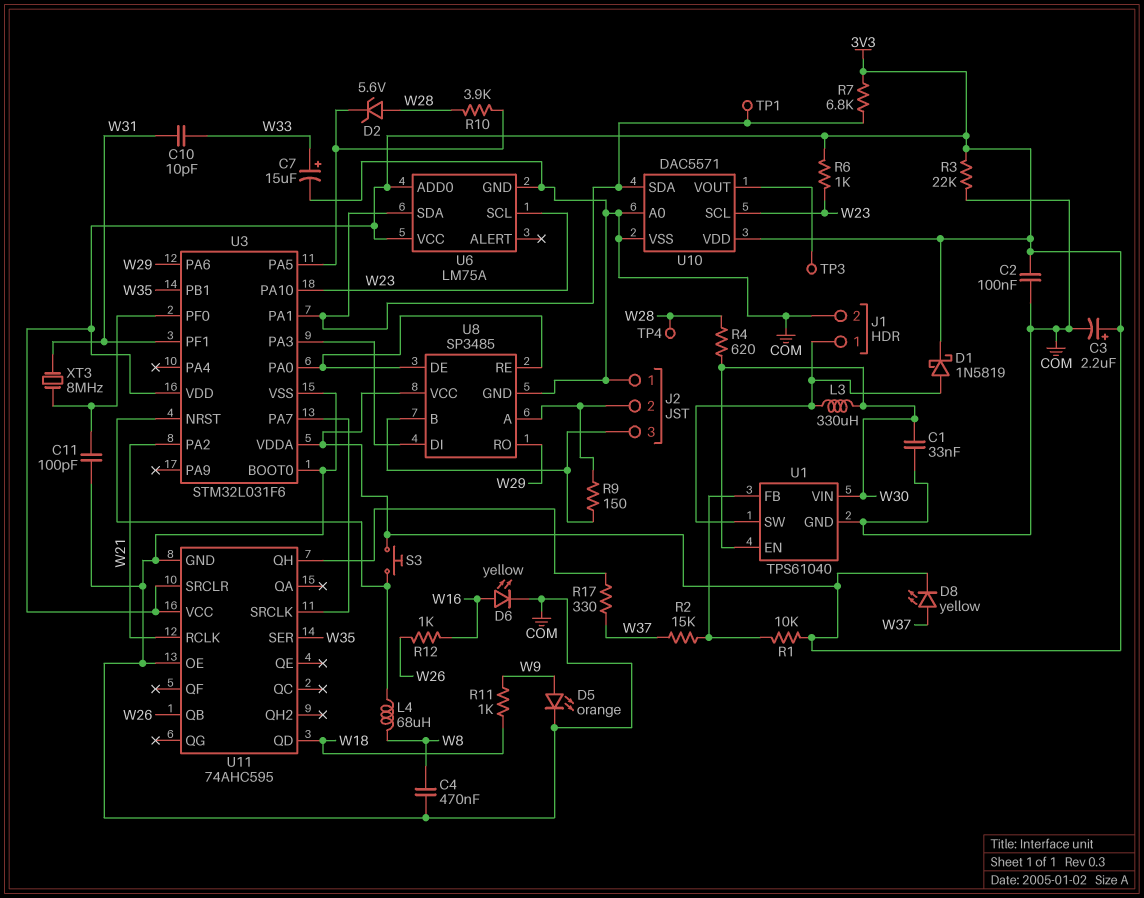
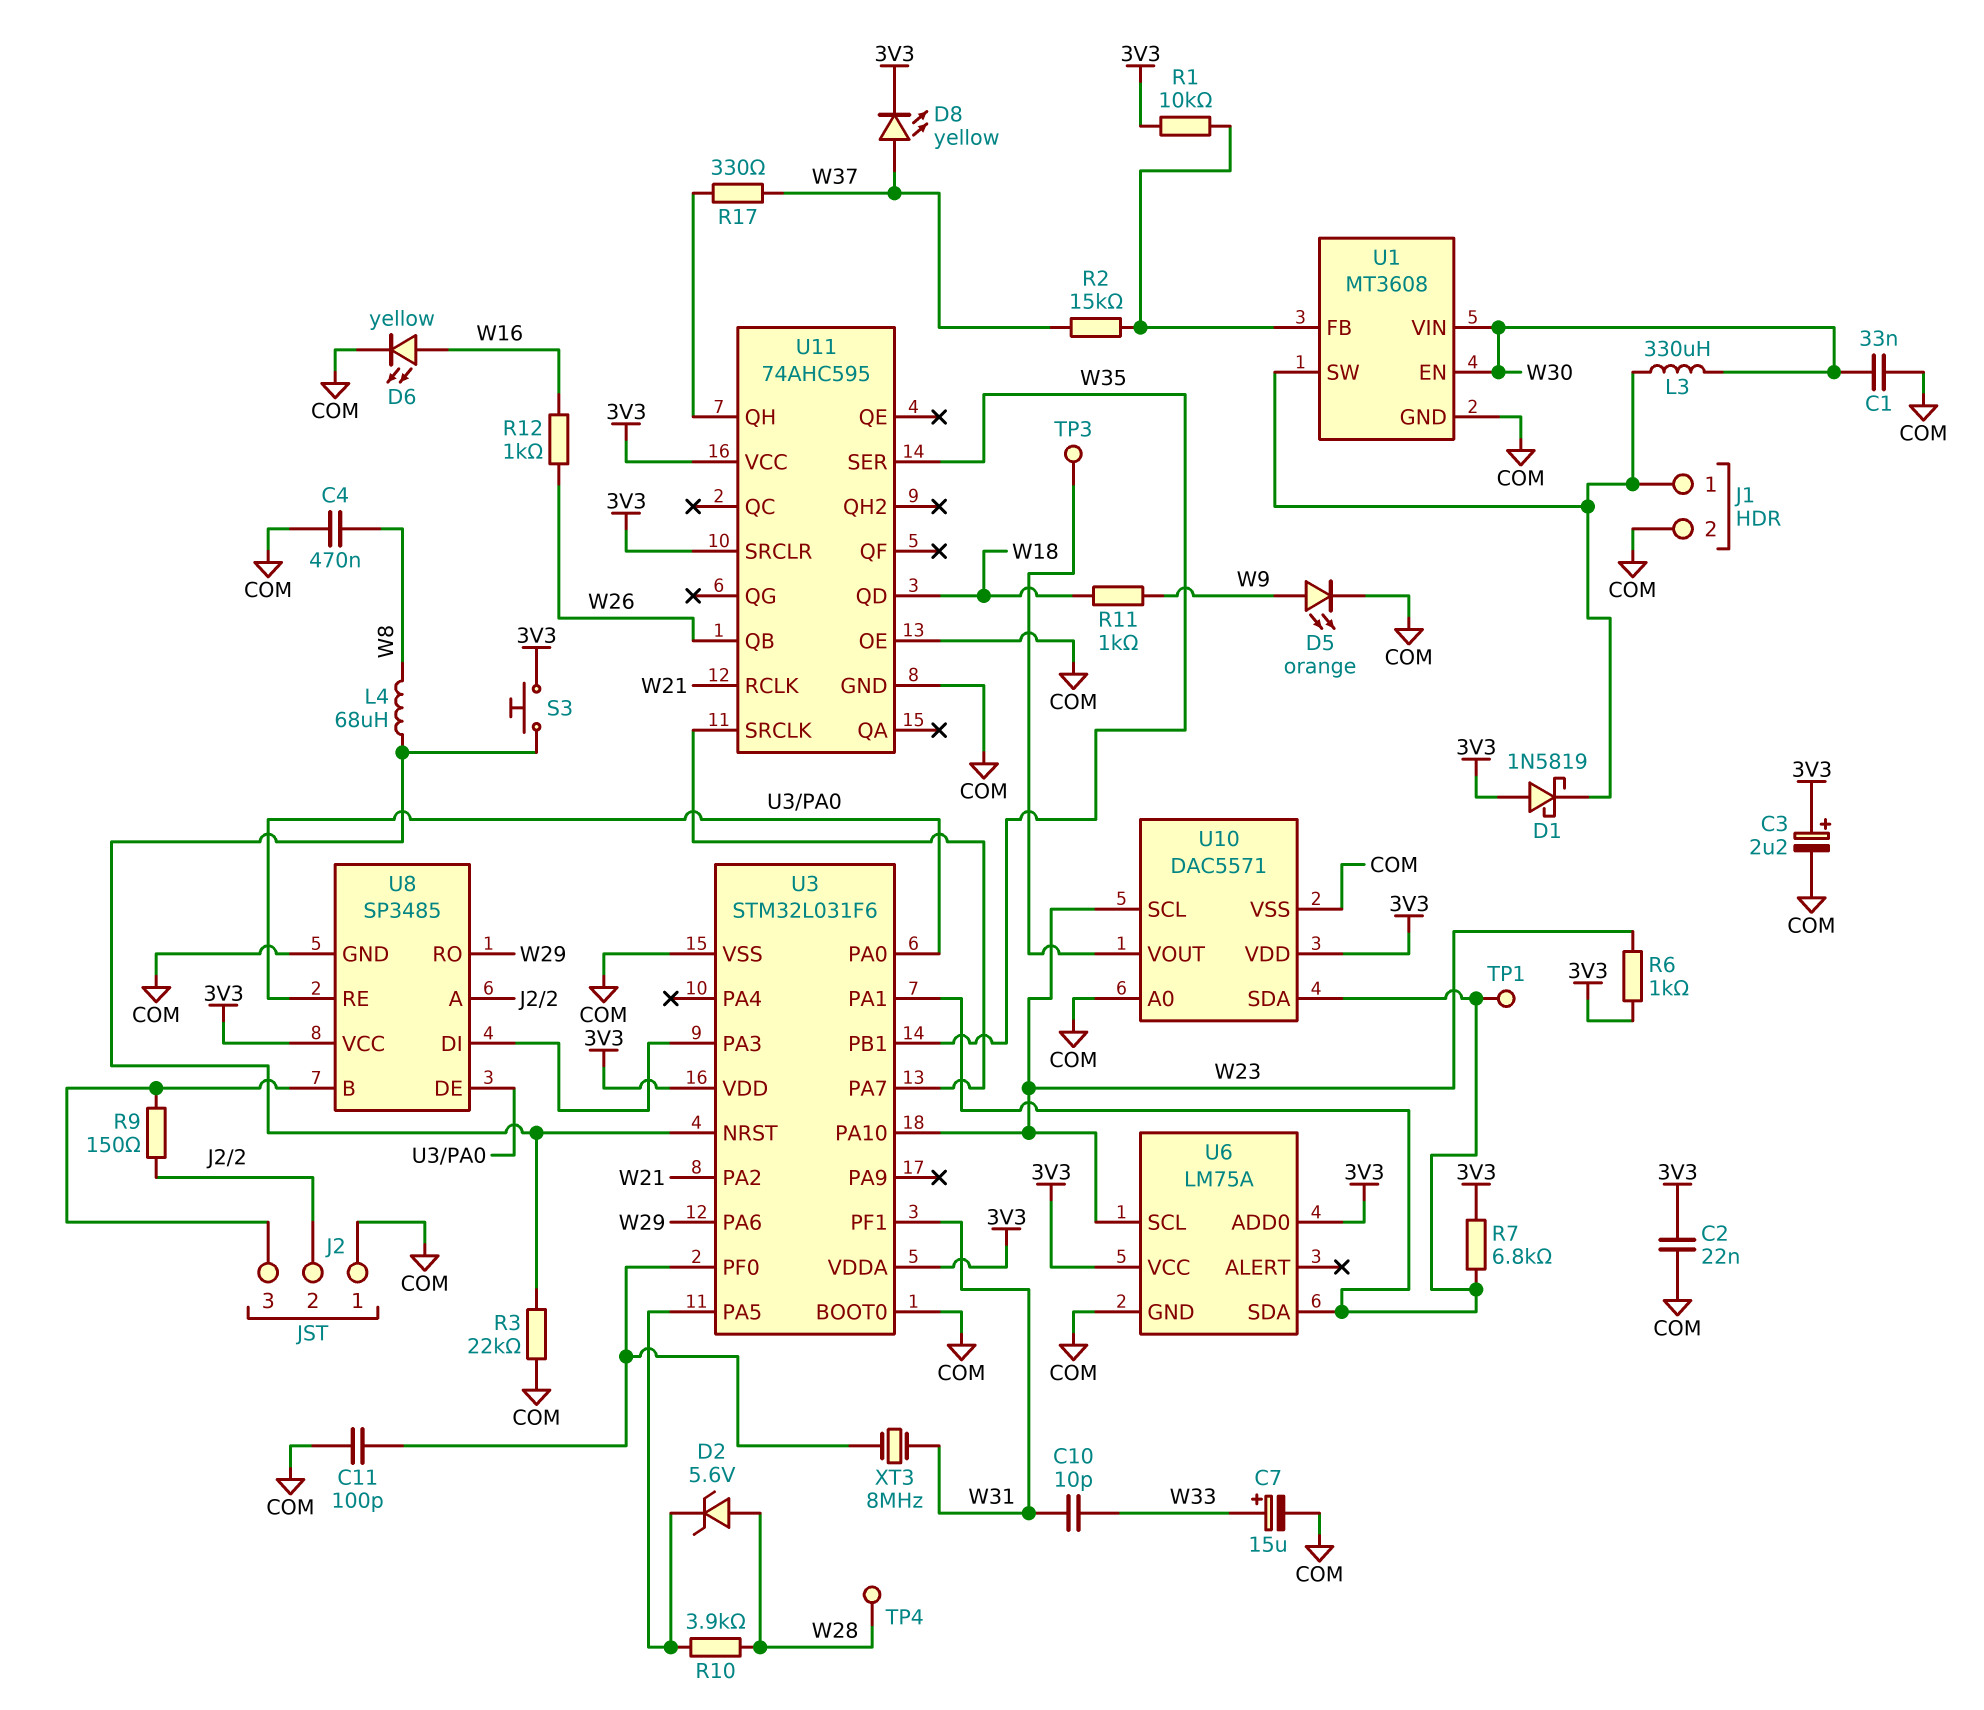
C2: 100nF (3V3, COM) -> 22nF (3V3, COM)
D1: schottky 1N5819 (A J1/1, K 3V3) -> schottky 1N5819 (A 3V3, K J1/1)
R3: 22k (3V3, COM) -> 22k (COM, U3/NRST)
R4: 620 (W28, W30) -> none
U1: TPS61040 -> MT3608

